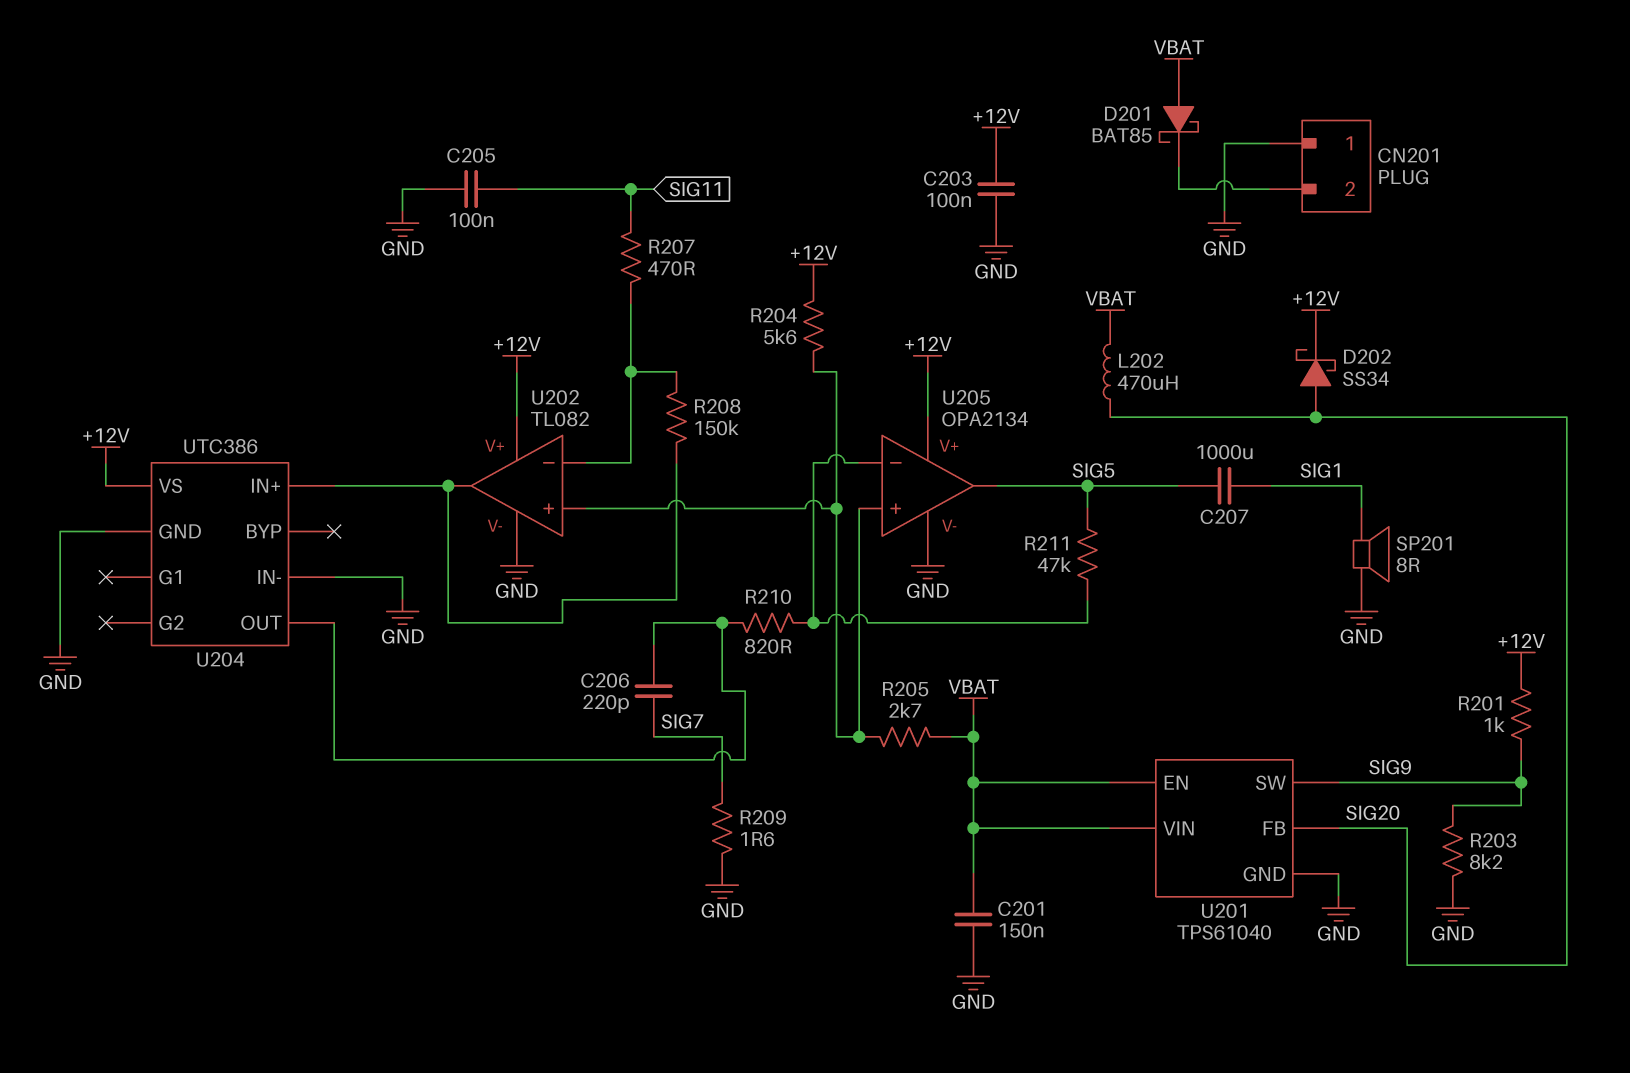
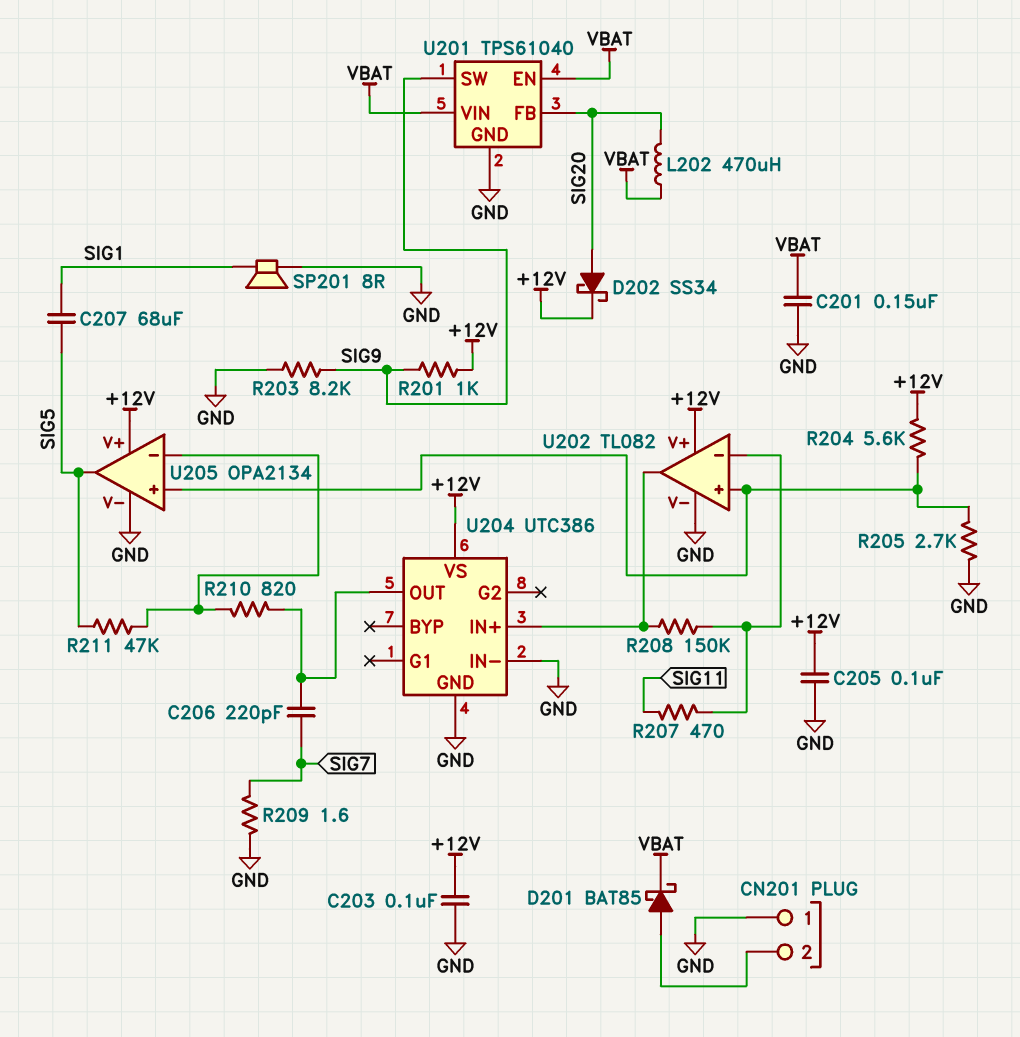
C205: 100nF (GND, SIG11) -> 100nF (+12V, GND)
C207: 1000uF (SIG1, SIG5) -> 68uF (SIG1, SIG5)
D201: schottky BAT85 (A VBAT, K CN201/2) -> schottky BAT85 (A CN201/2, K VBAT)
R205: 2.7k (U202/in+, VBAT) -> 2.7k (GND, U202/in+)

